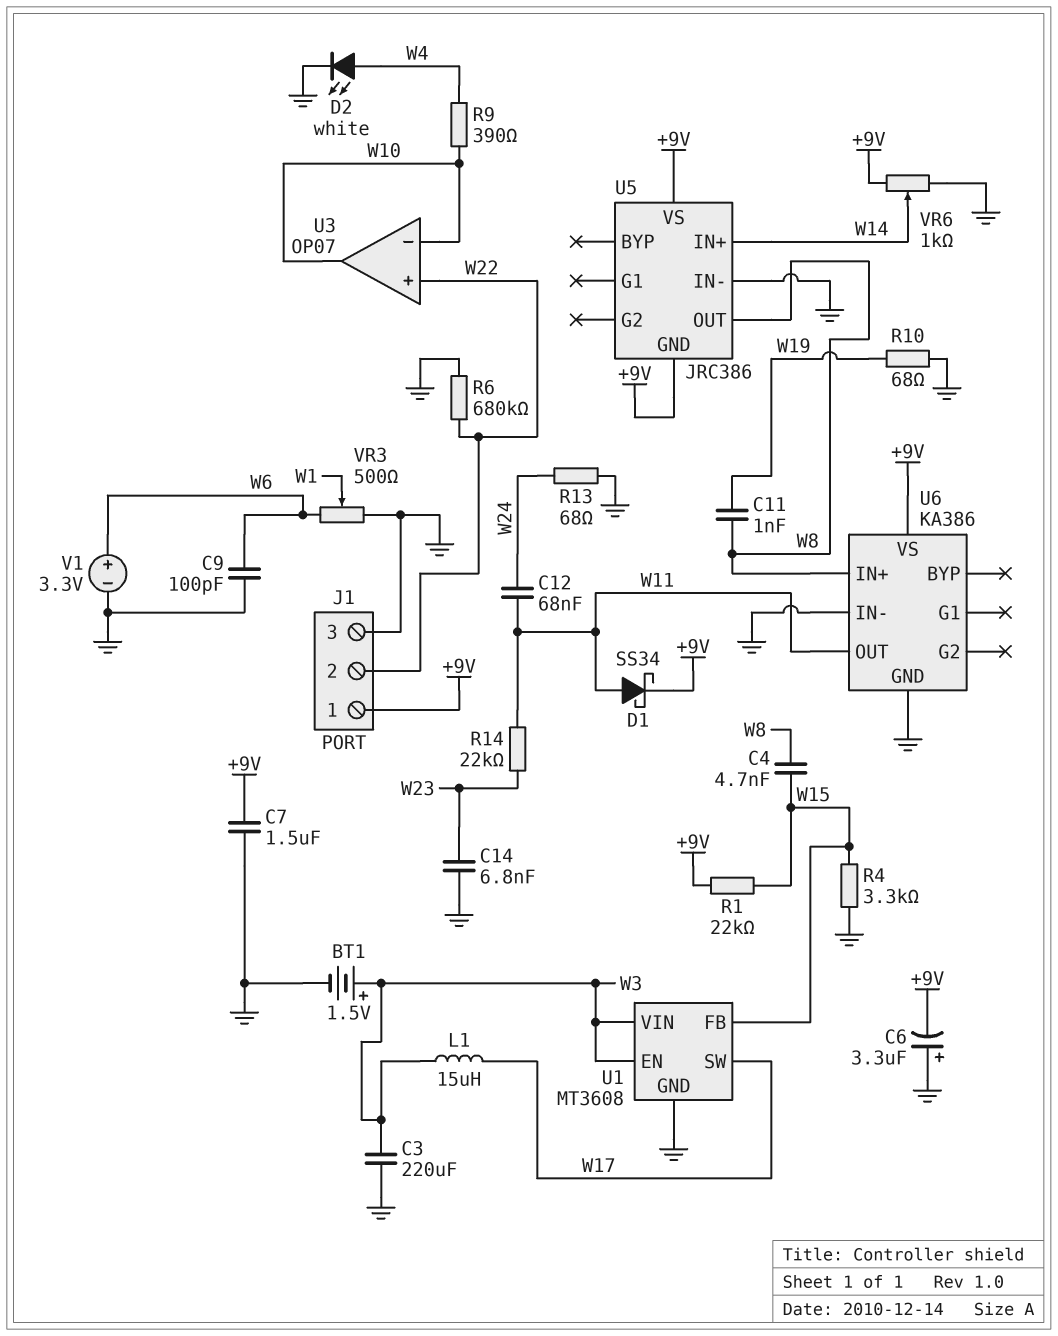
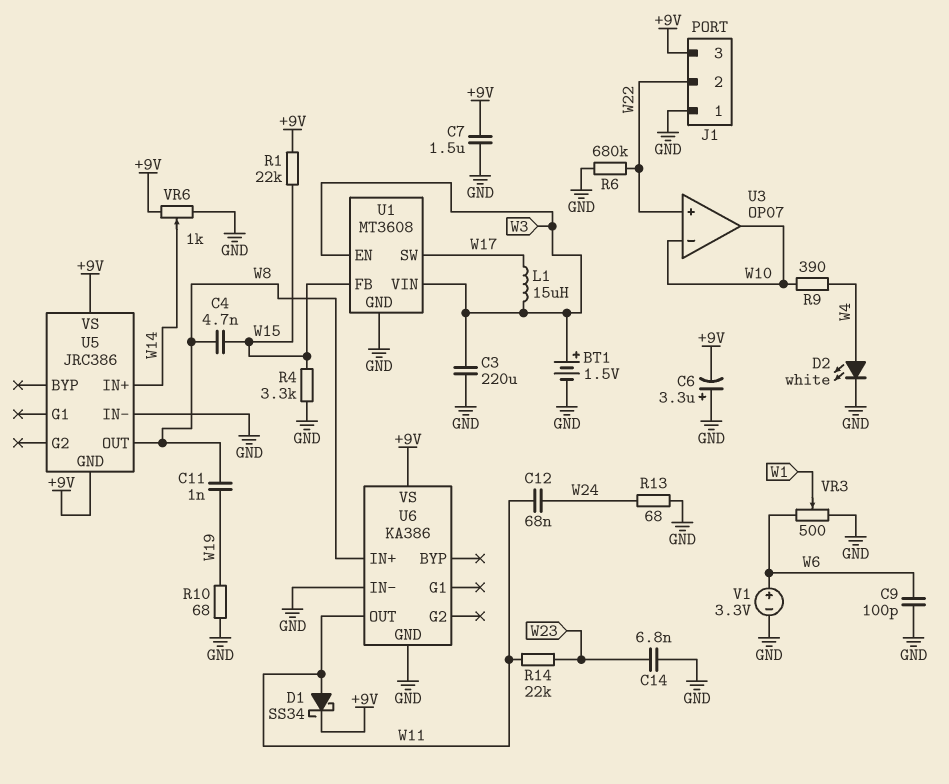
J1 pin 1: +9V -> GND
J1 pin 3: GND -> +9V

